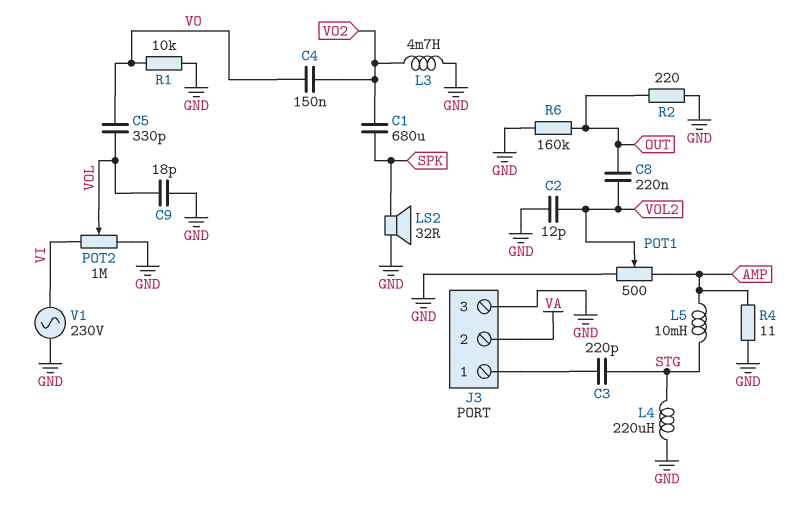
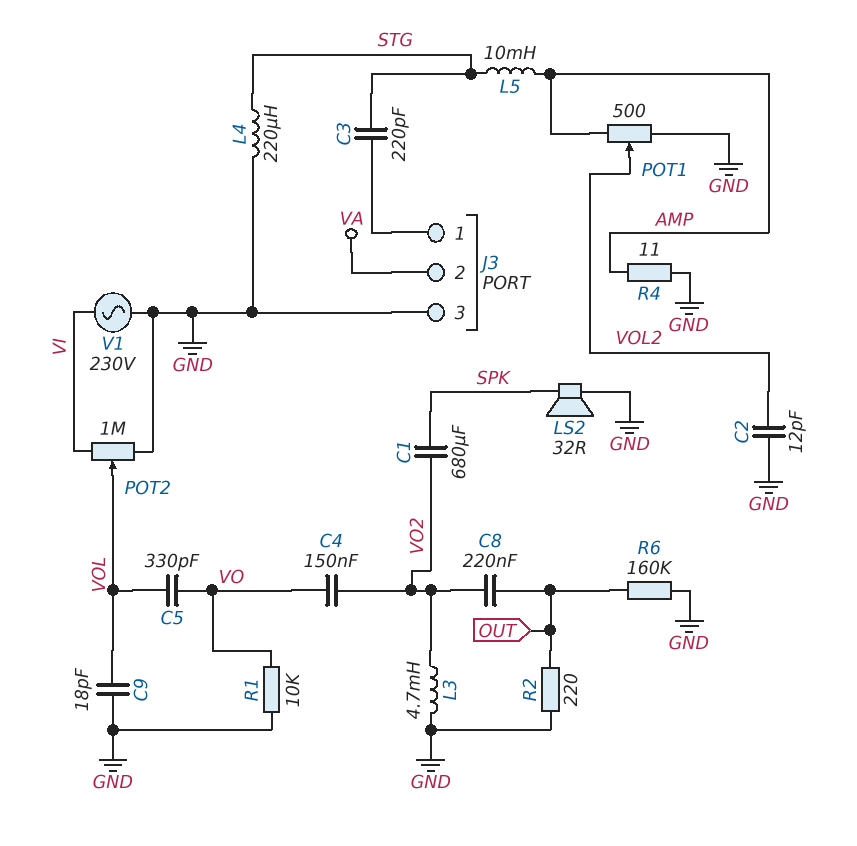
C8: 220nF (OUT, VOL2) -> 220nF (OUT, VO2)

